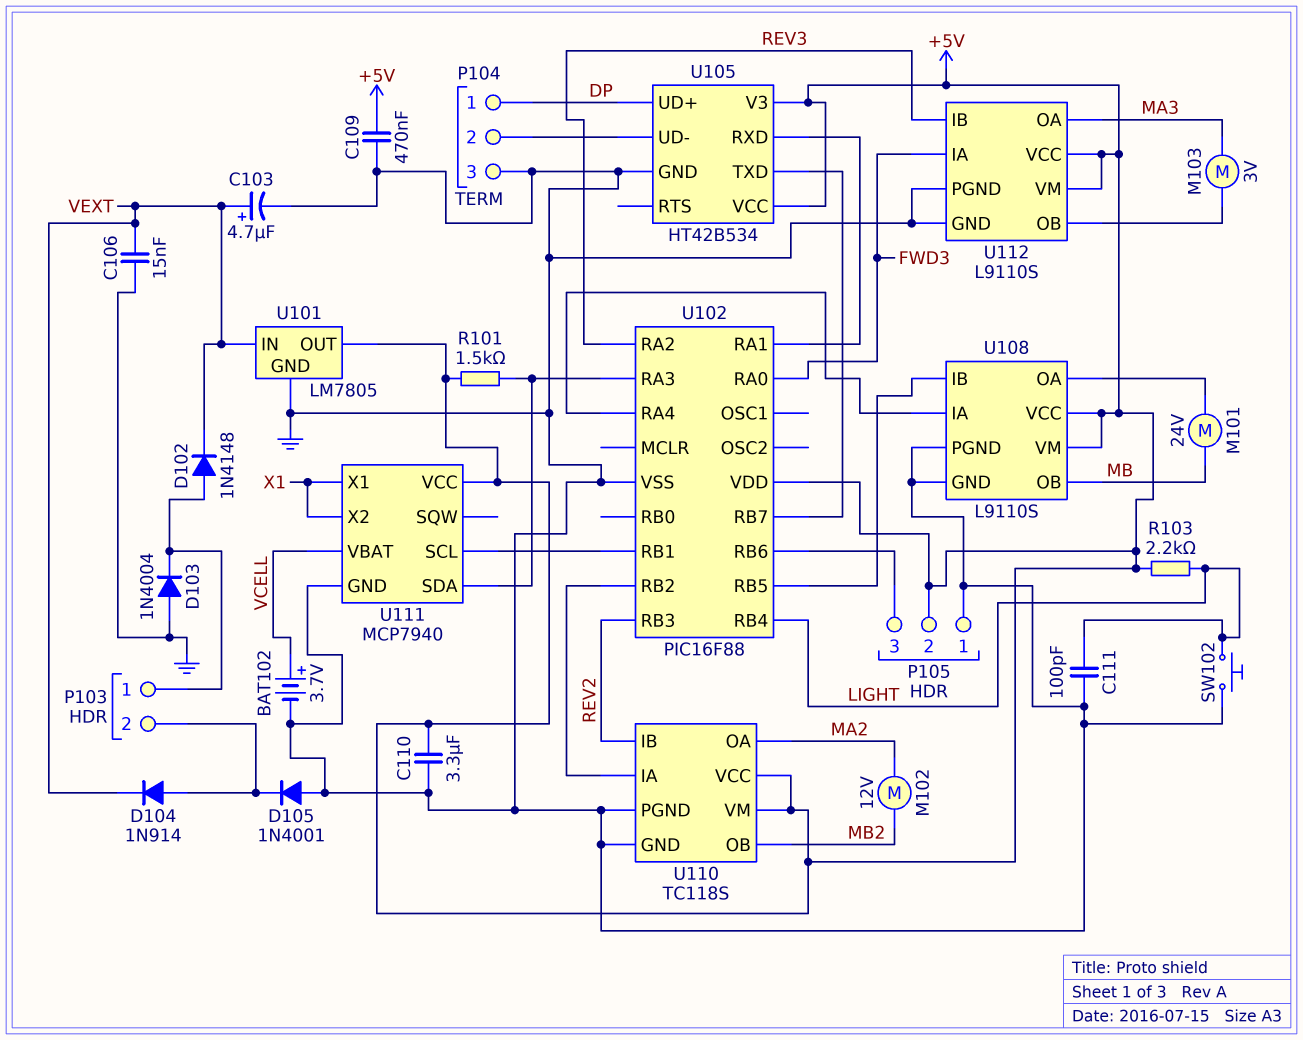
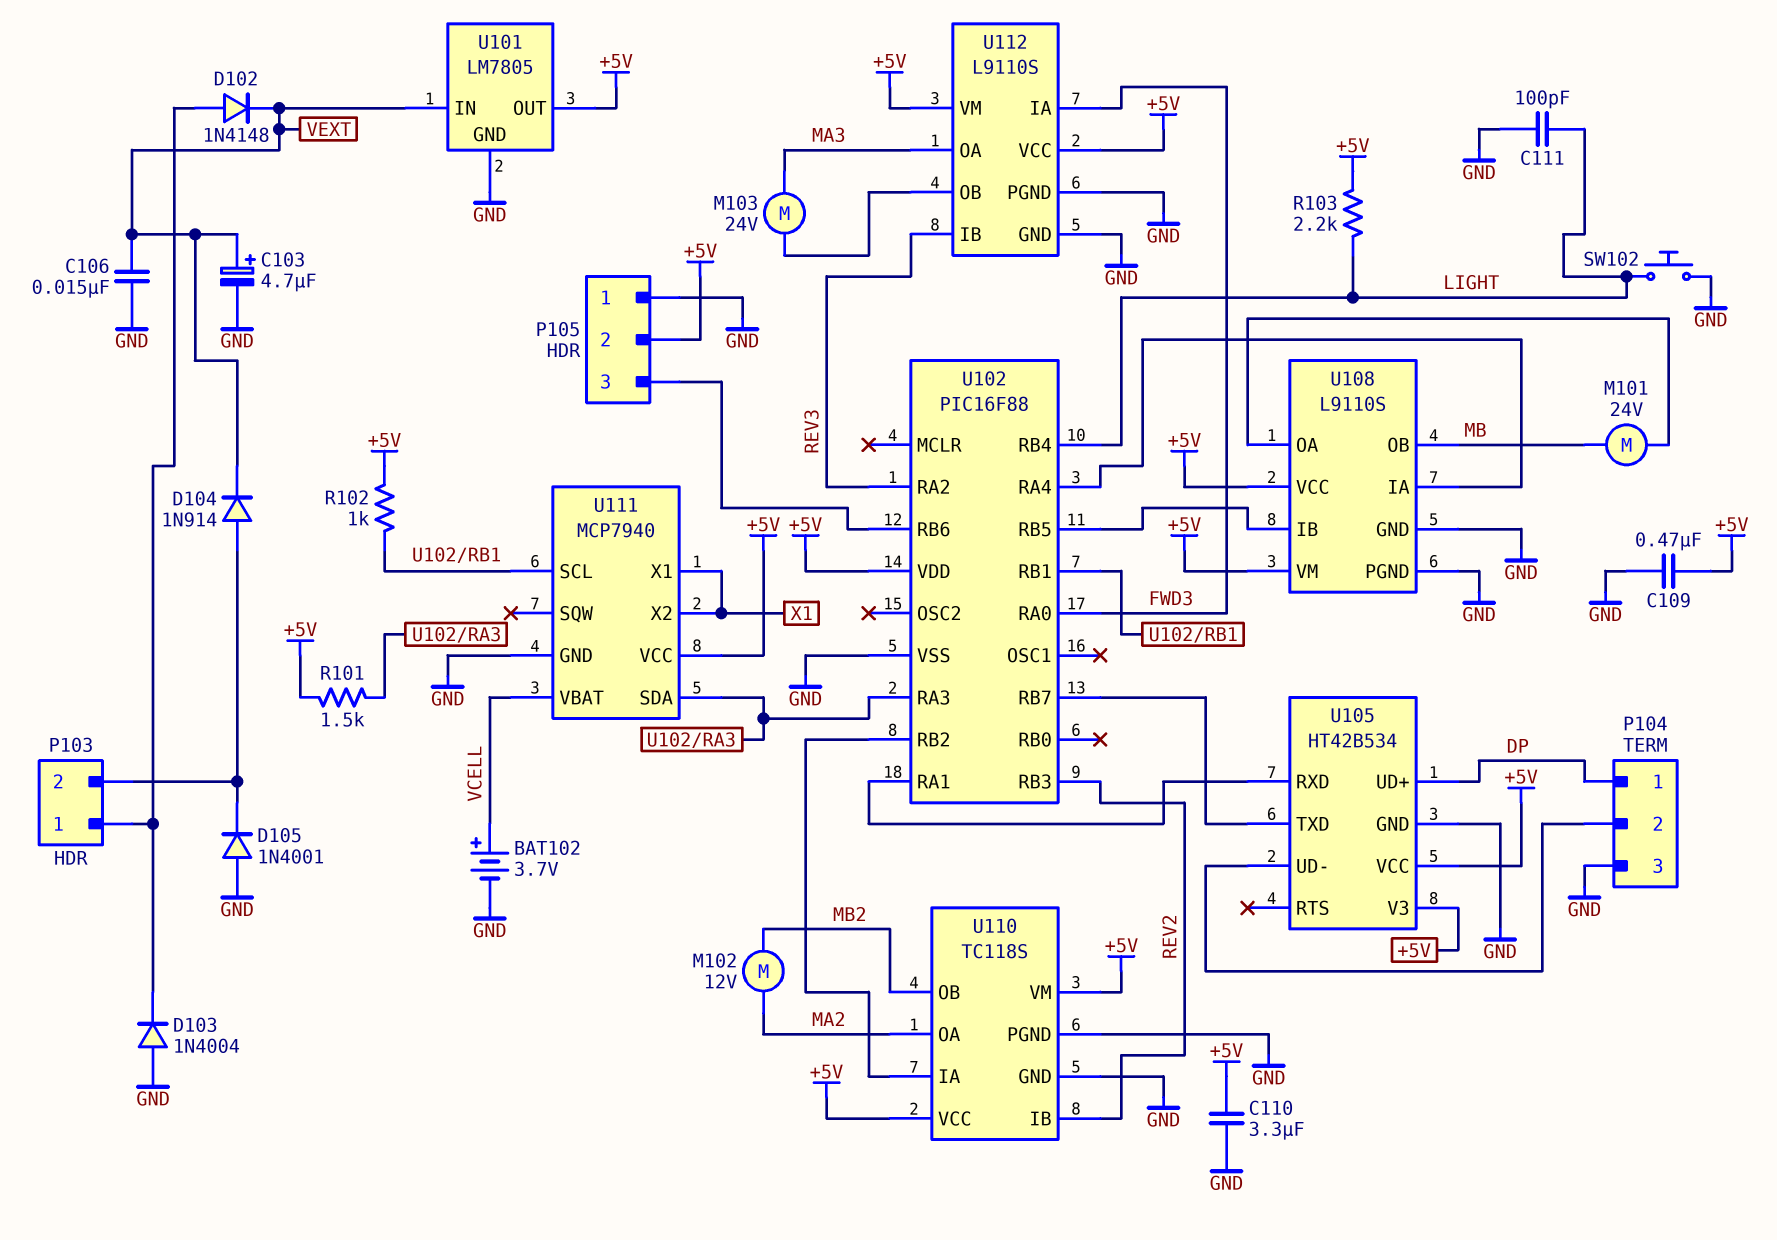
M103: motor 3V (MA3, U112/OB) -> motor 24V (MA3, U112/OB)
R102: none -> 1k (+5V, U102/RB1)

